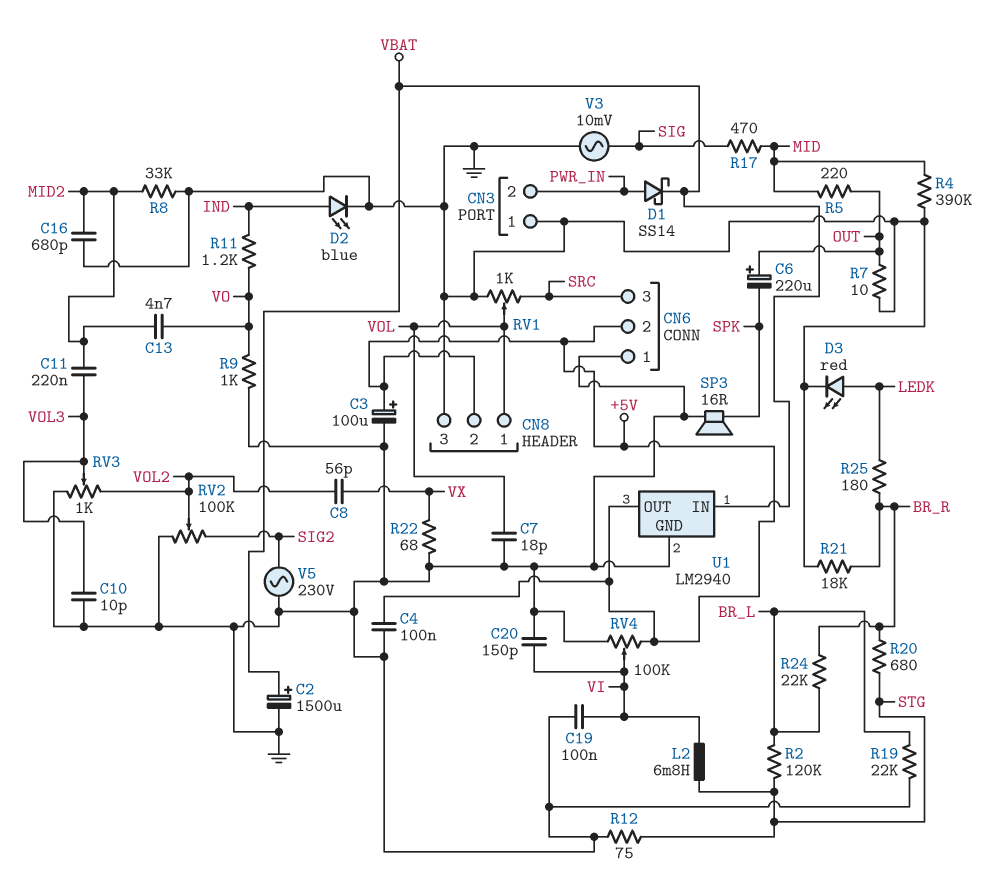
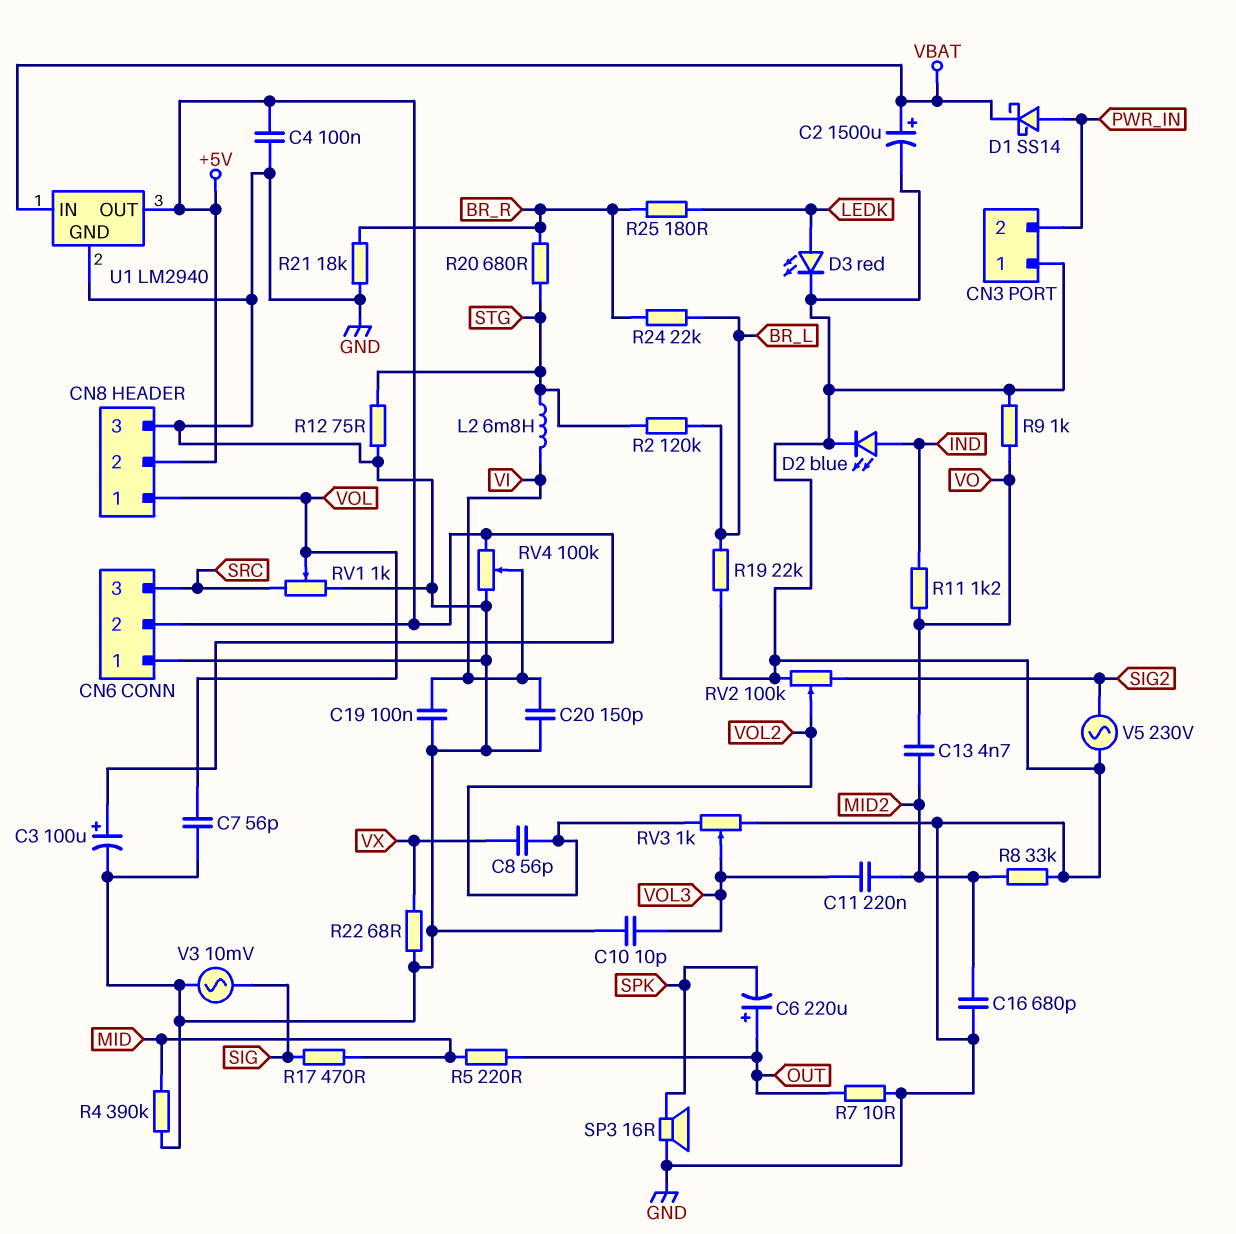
C7: 18pF (GND, VOL) -> 56pF (GND, VOL)

